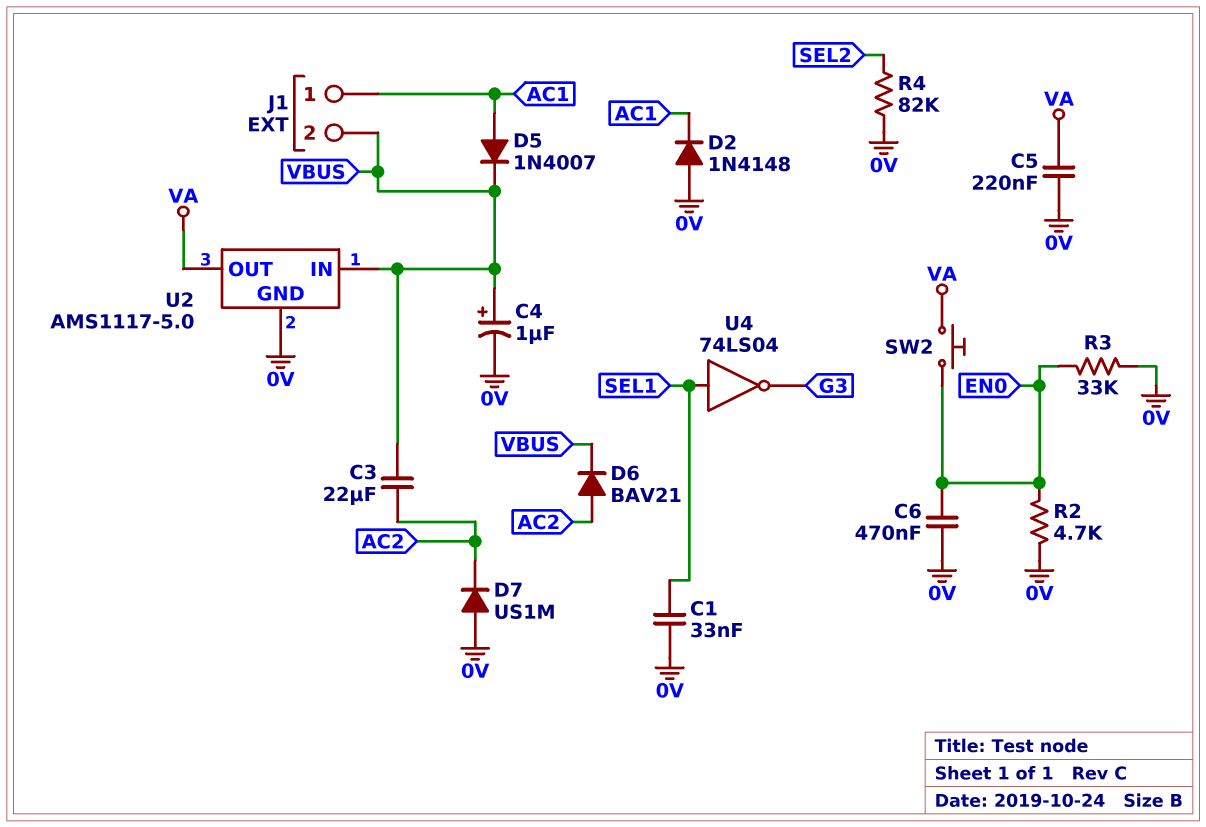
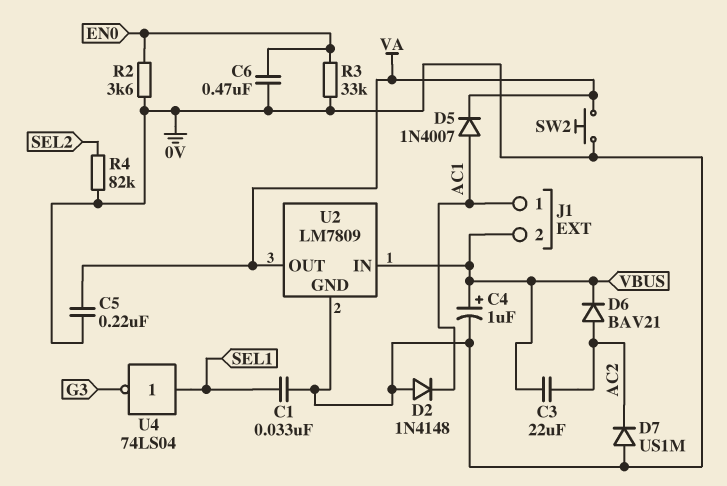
D5: diode 1N4007 (A AC1, K VBUS) -> diode 1N4007 (A AC1, K VA)
R2: 4.7k (0V, EN0) -> 3.6k (0V, EN0)
SW2: button (EN0, VA) -> button (0V, VA)
U2: AMS1117-5.0 -> LM7809

